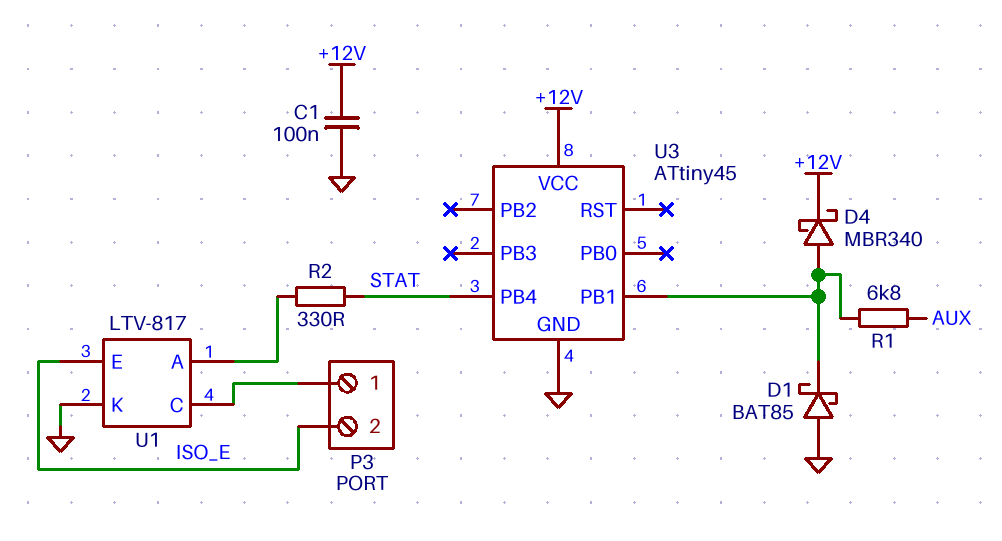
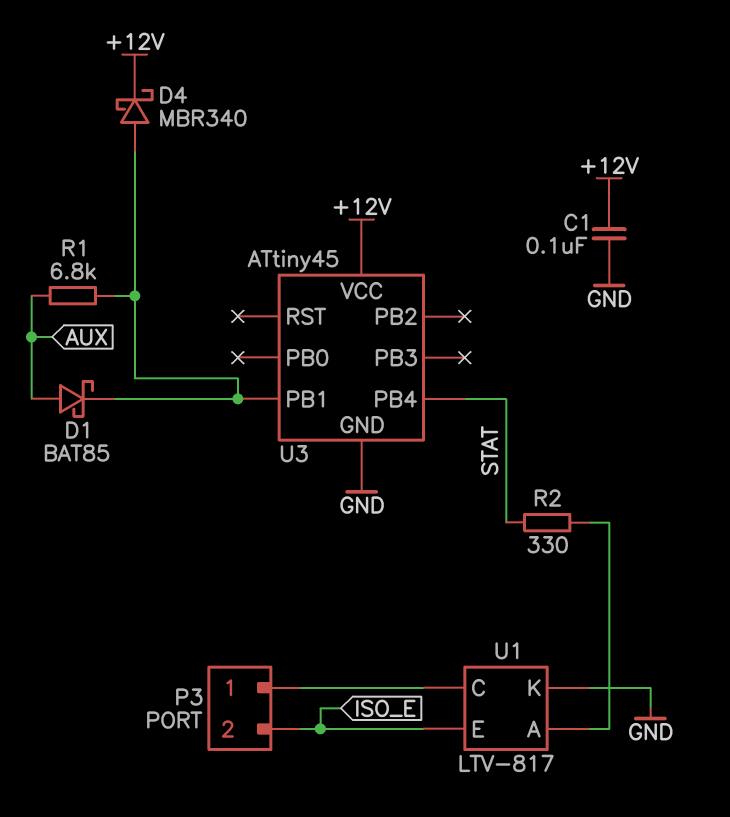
D1: schottky BAT85 (A GND, K U3/PB1) -> schottky BAT85 (A AUX, K U3/PB1)

